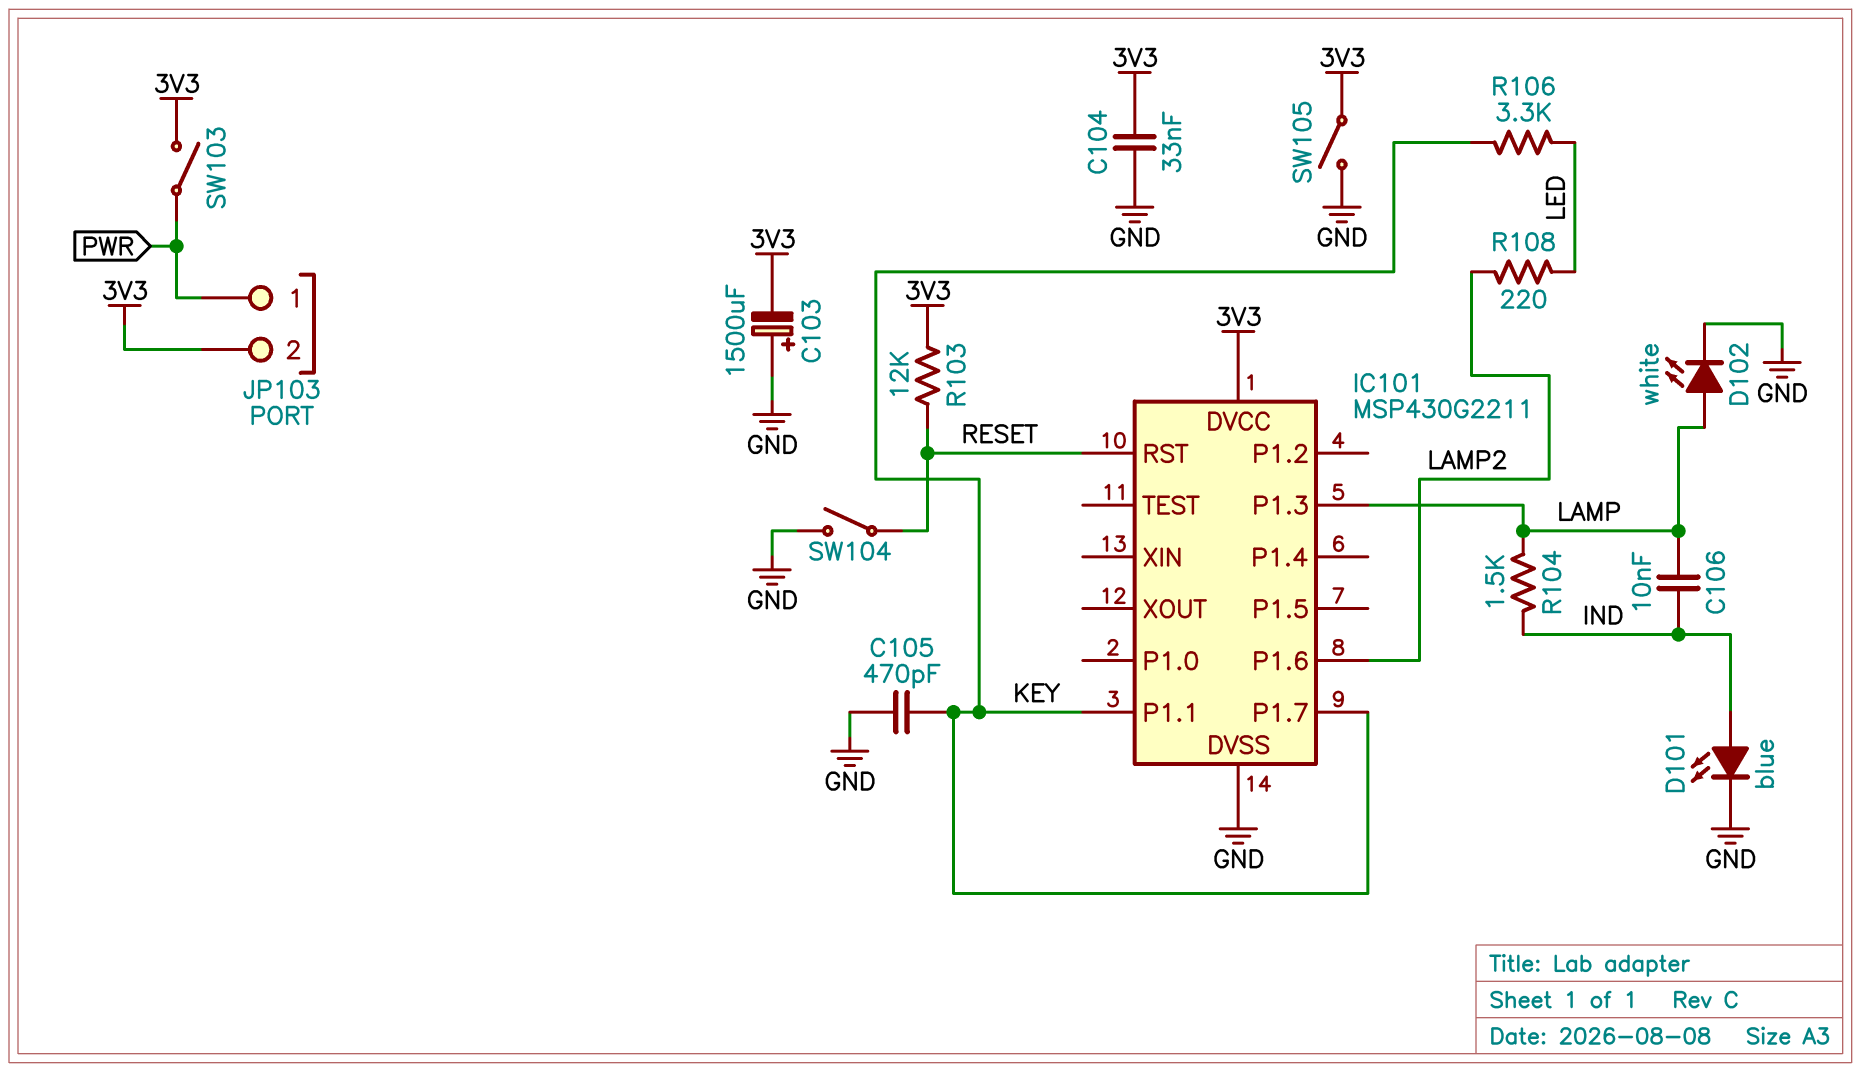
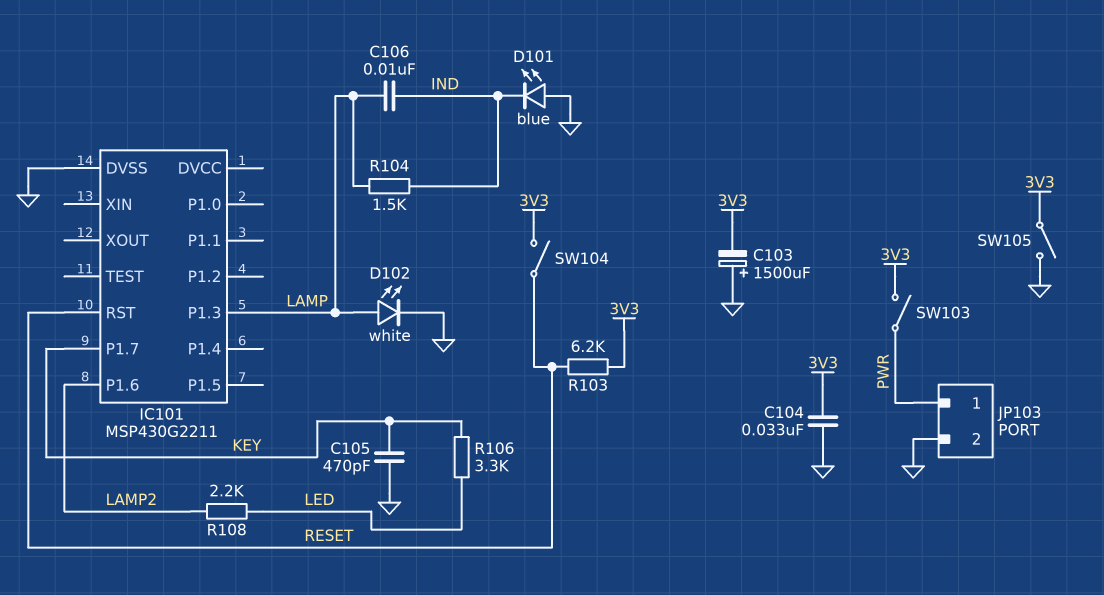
D101: LED blue (A IND, K GND) -> LED blue (A GND, K IND)
IC101 pin DVCC: 3V3 -> none
IC101 pin P1.1: KEY -> none
JP103 pin 2: 3V3 -> GND
R103: 12k (3V3, RESET) -> 6.2k (3V3, RESET)
R108: 220 (LAMP2, LED) -> 2.2k (LAMP2, LED)
SW104: switch (GND, RESET) -> switch (3V3, RESET)

